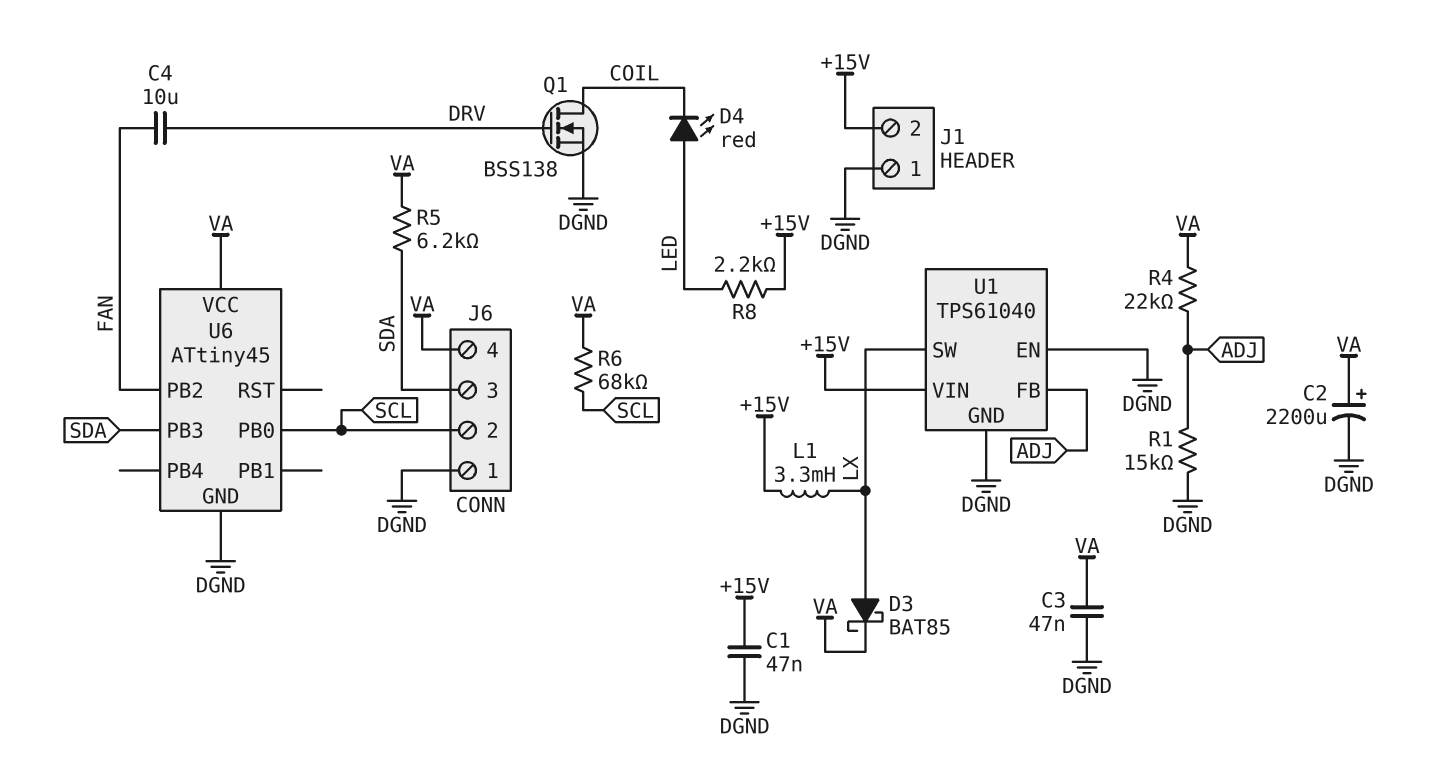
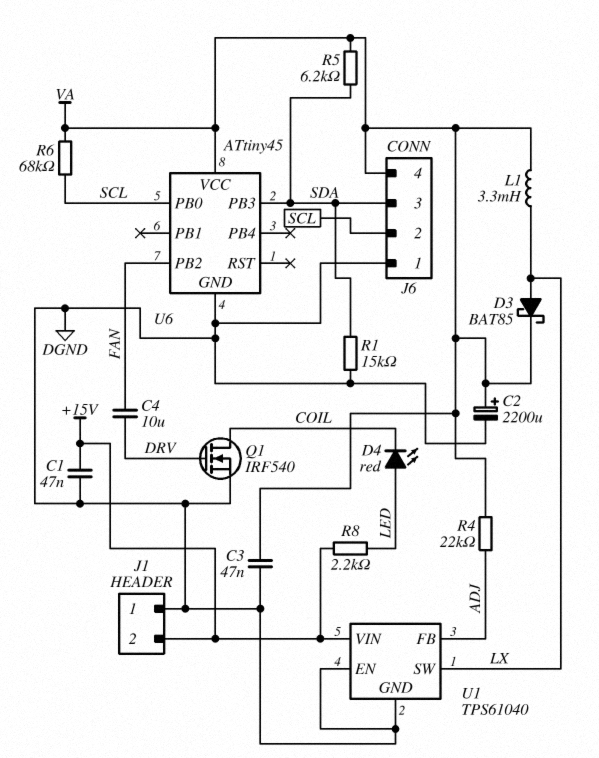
L1: 3.3mH (+15V, LX) -> 3.3mH (LX, VA)
Q1: NMOS BSS138 (G DRV, D COIL, S DGND) -> NMOS IRF540 (G DRV, D COIL, S DGND)
R1: 15k (ADJ, DGND) -> 15k (DGND, SDA)

